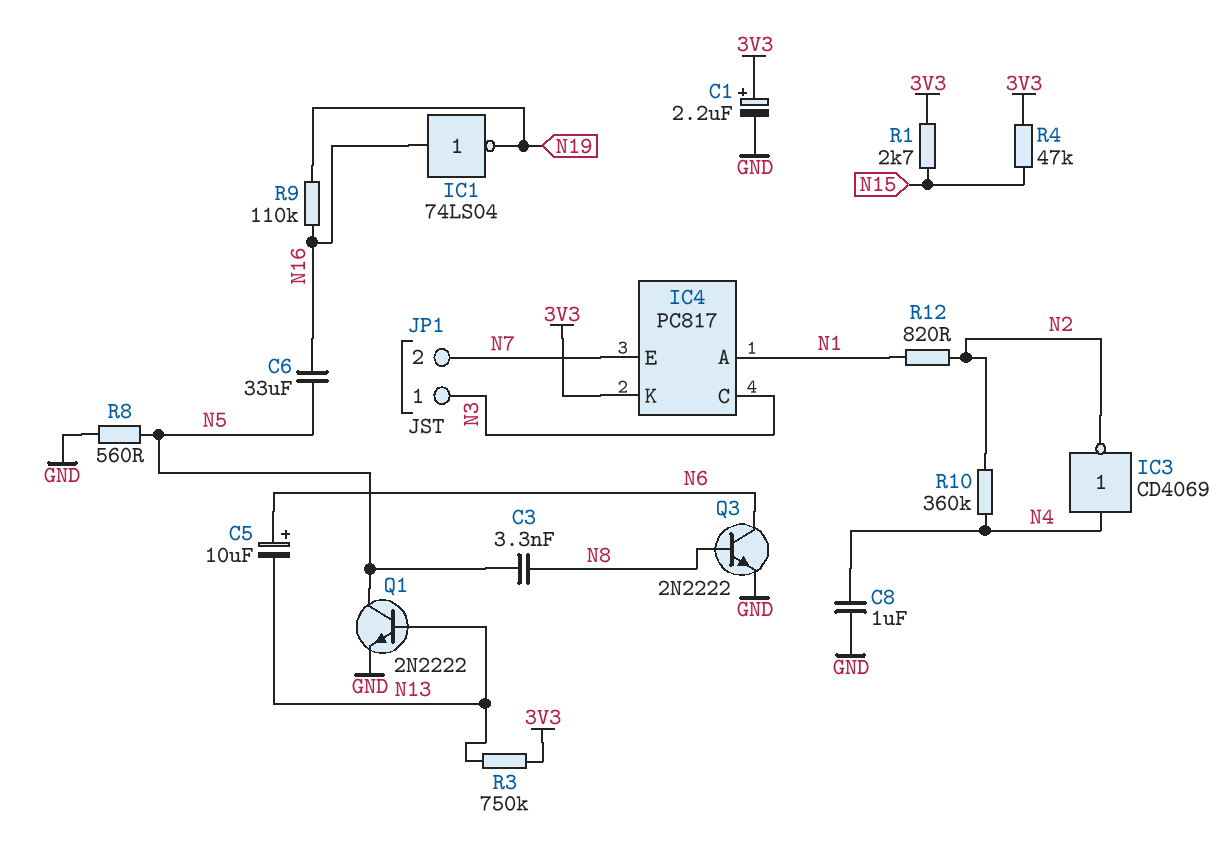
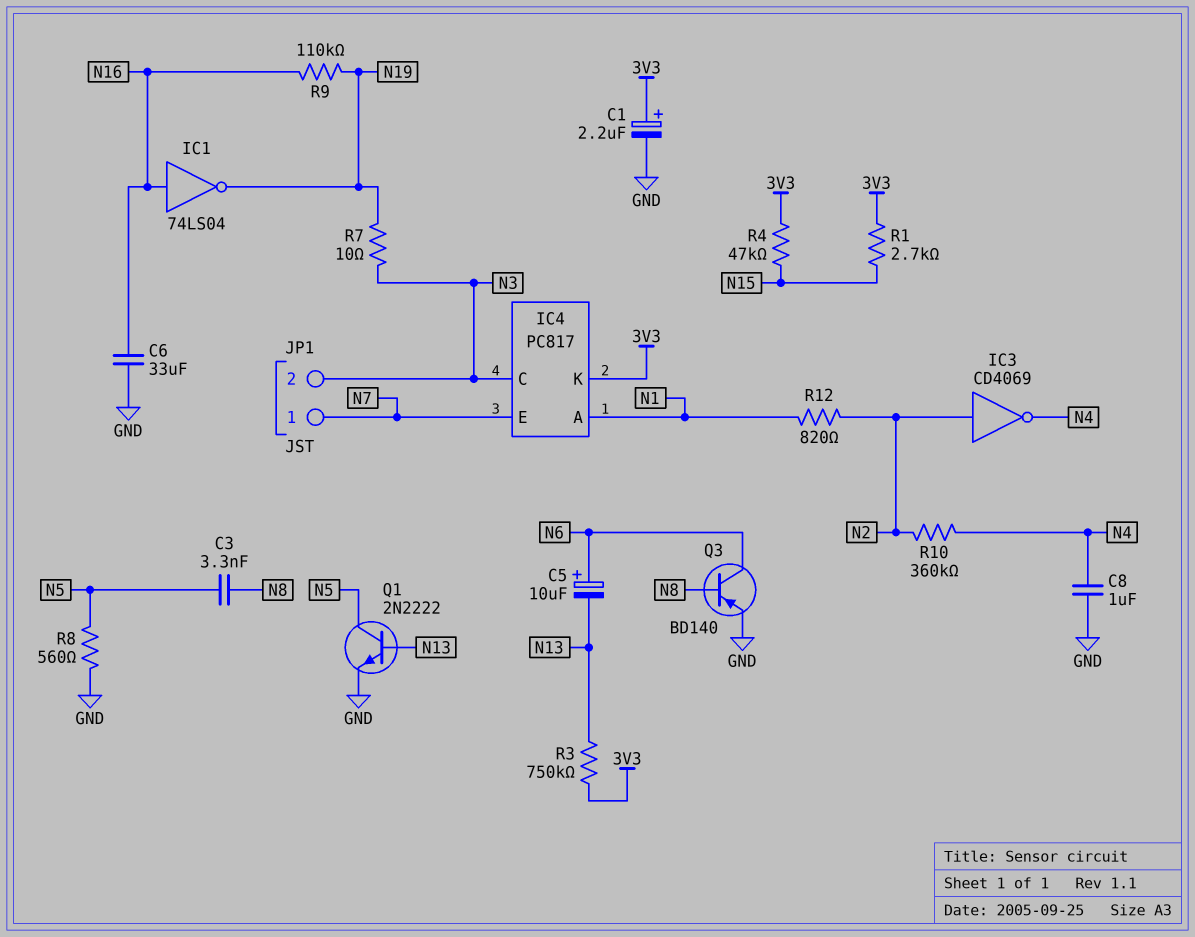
C6: 33uF (N5, N16) -> 33uF (GND, N16)
IC3: NOT CD4069 (in N4, out N2) -> NOT CD4069 (in N2, out N4)
JP1 pin 1: N3 -> N7
JP1 pin 2: N7 -> N3
Q3: NPN 2N2222 (B N8, C N6, E GND) -> PNP BD140 (B N8, C N6, E GND)
R7: none -> 10 (N3, N19)

